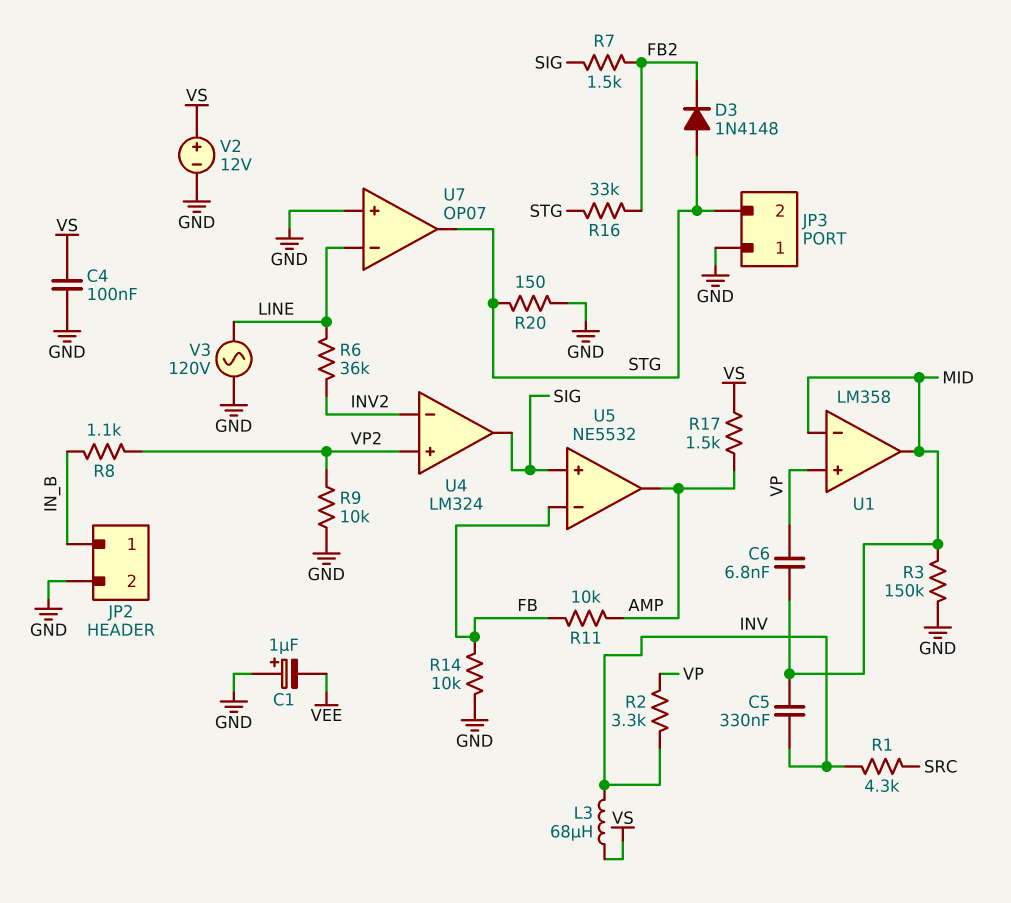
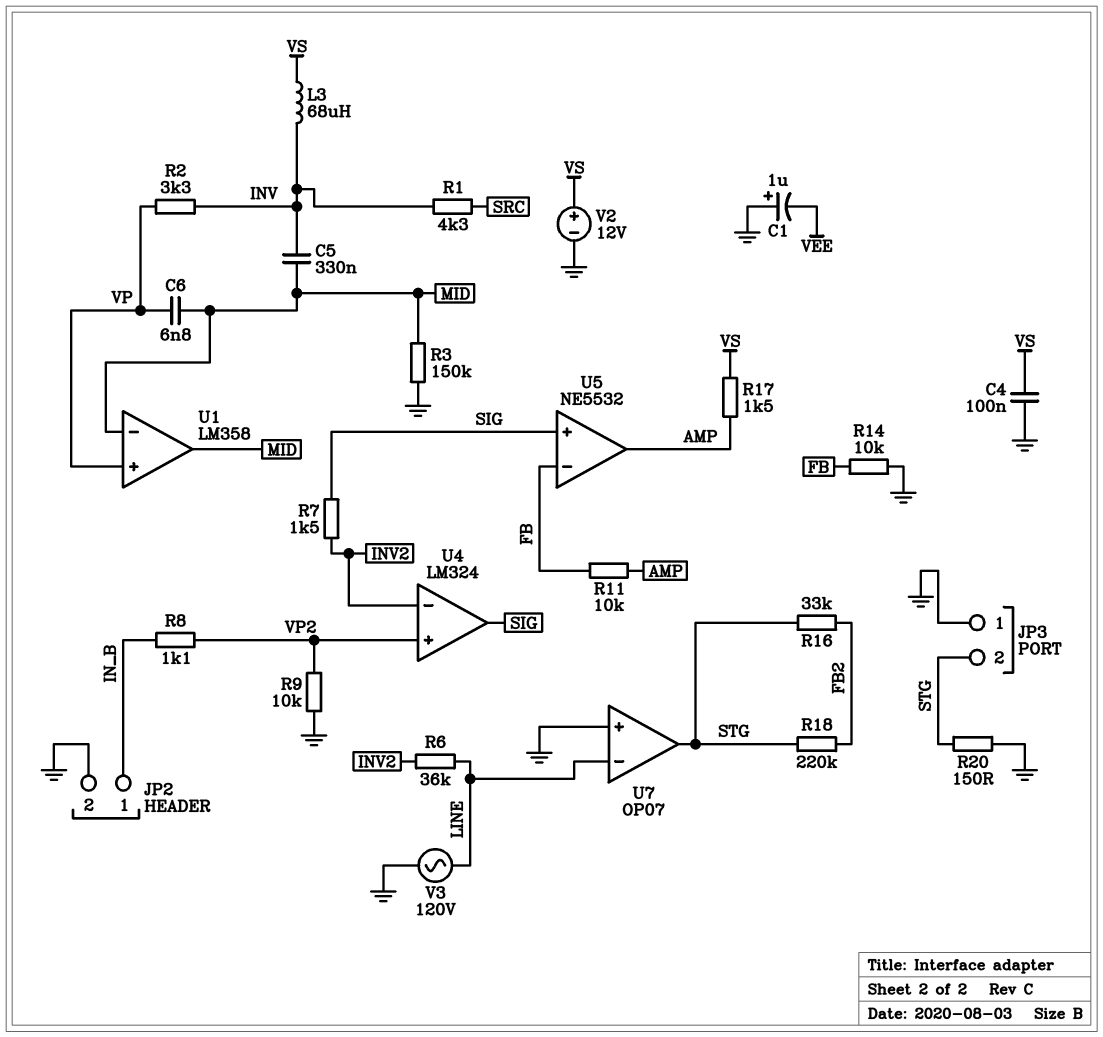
D3: diode 1N4148 (A STG, K FB2) -> none
R7: 1.5k (FB2, SIG) -> 1.5k (INV2, SIG)
R18: none -> 220k (FB2, STG)

